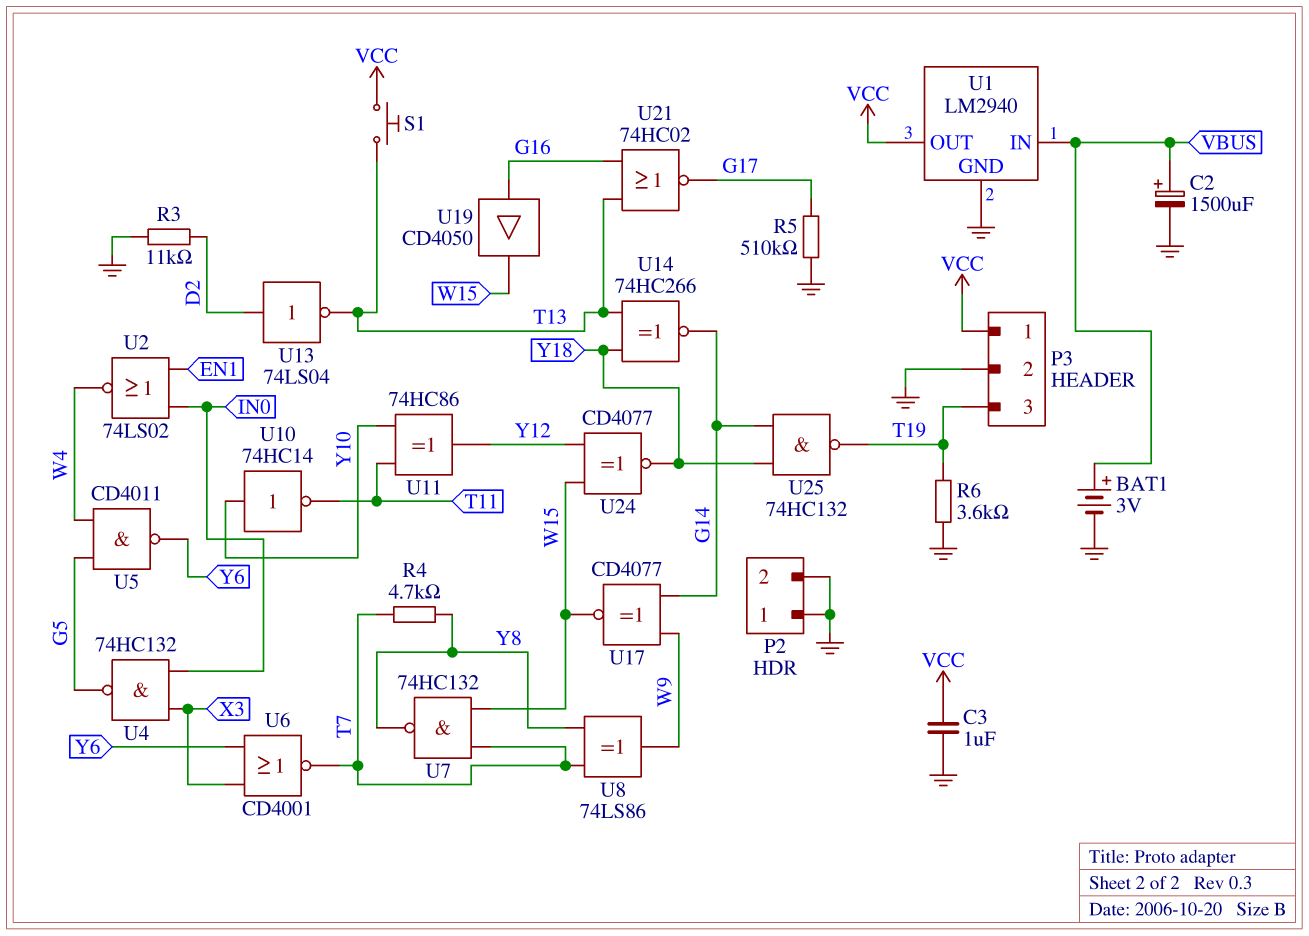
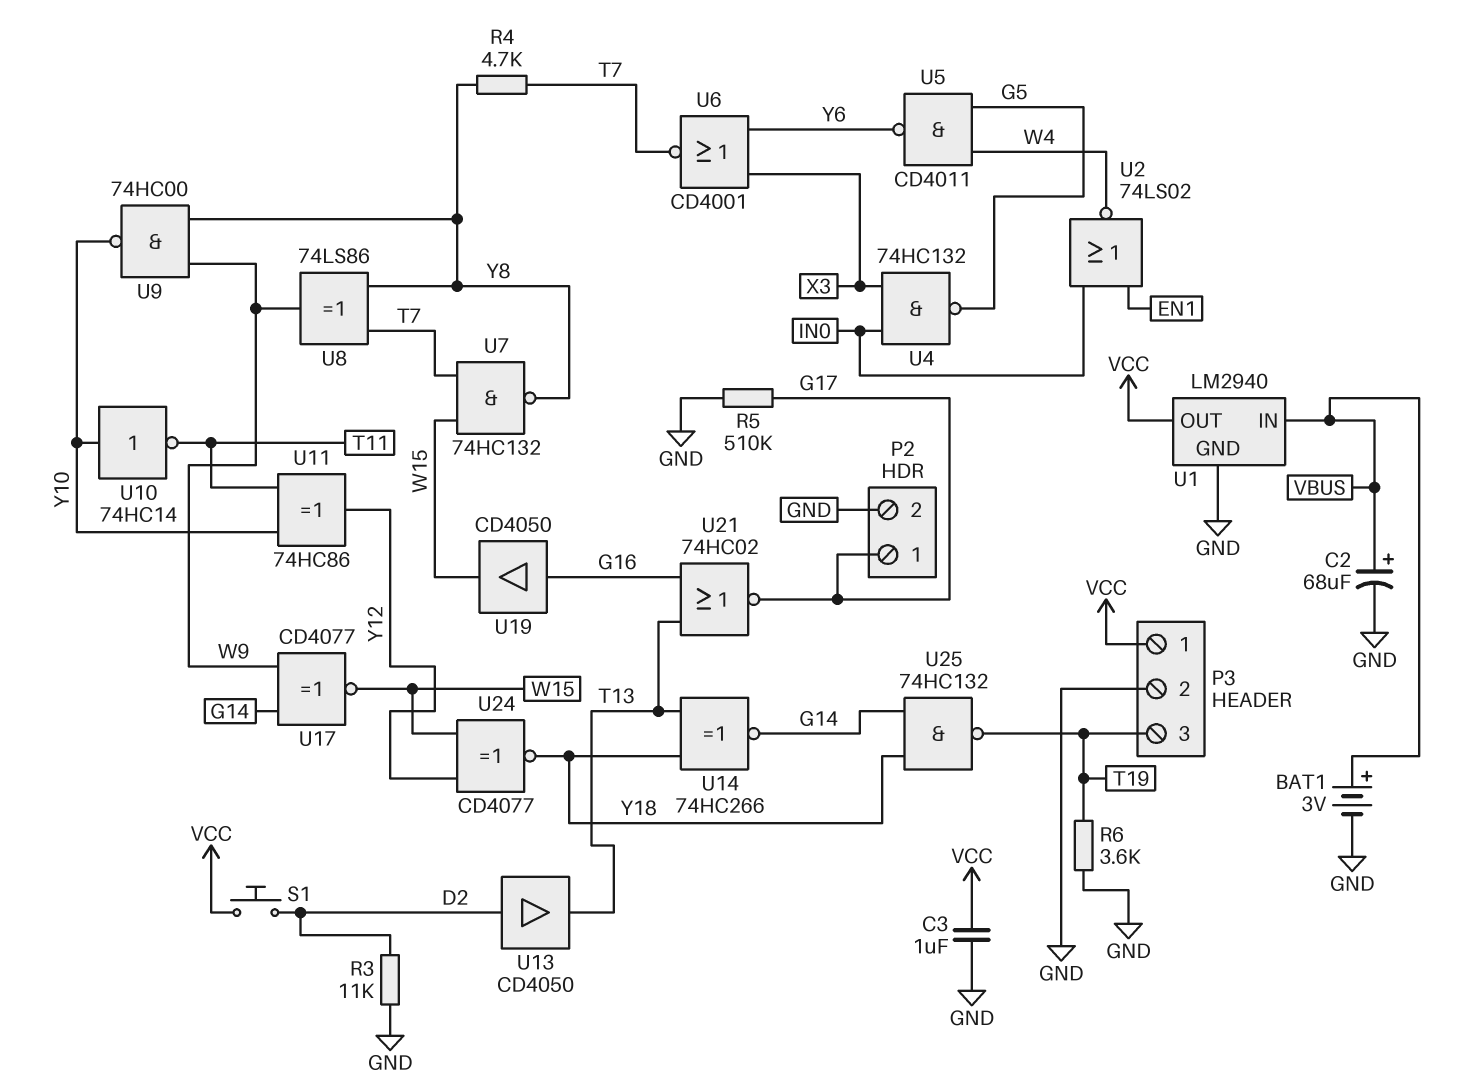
C2: 1500uF (plus VBUS, minus GND) -> 68uF (plus VBUS, minus GND)
P2 pin 1: GND -> G17
S1: button (T13, VCC) -> button (D2, VCC)
U9: none -> NAND 74HC00 (in W9, in Y8, out Y10)
U13: NOT 74LS04 (in D2, out T13) -> buffer CD4050 (in D2, out T13)

